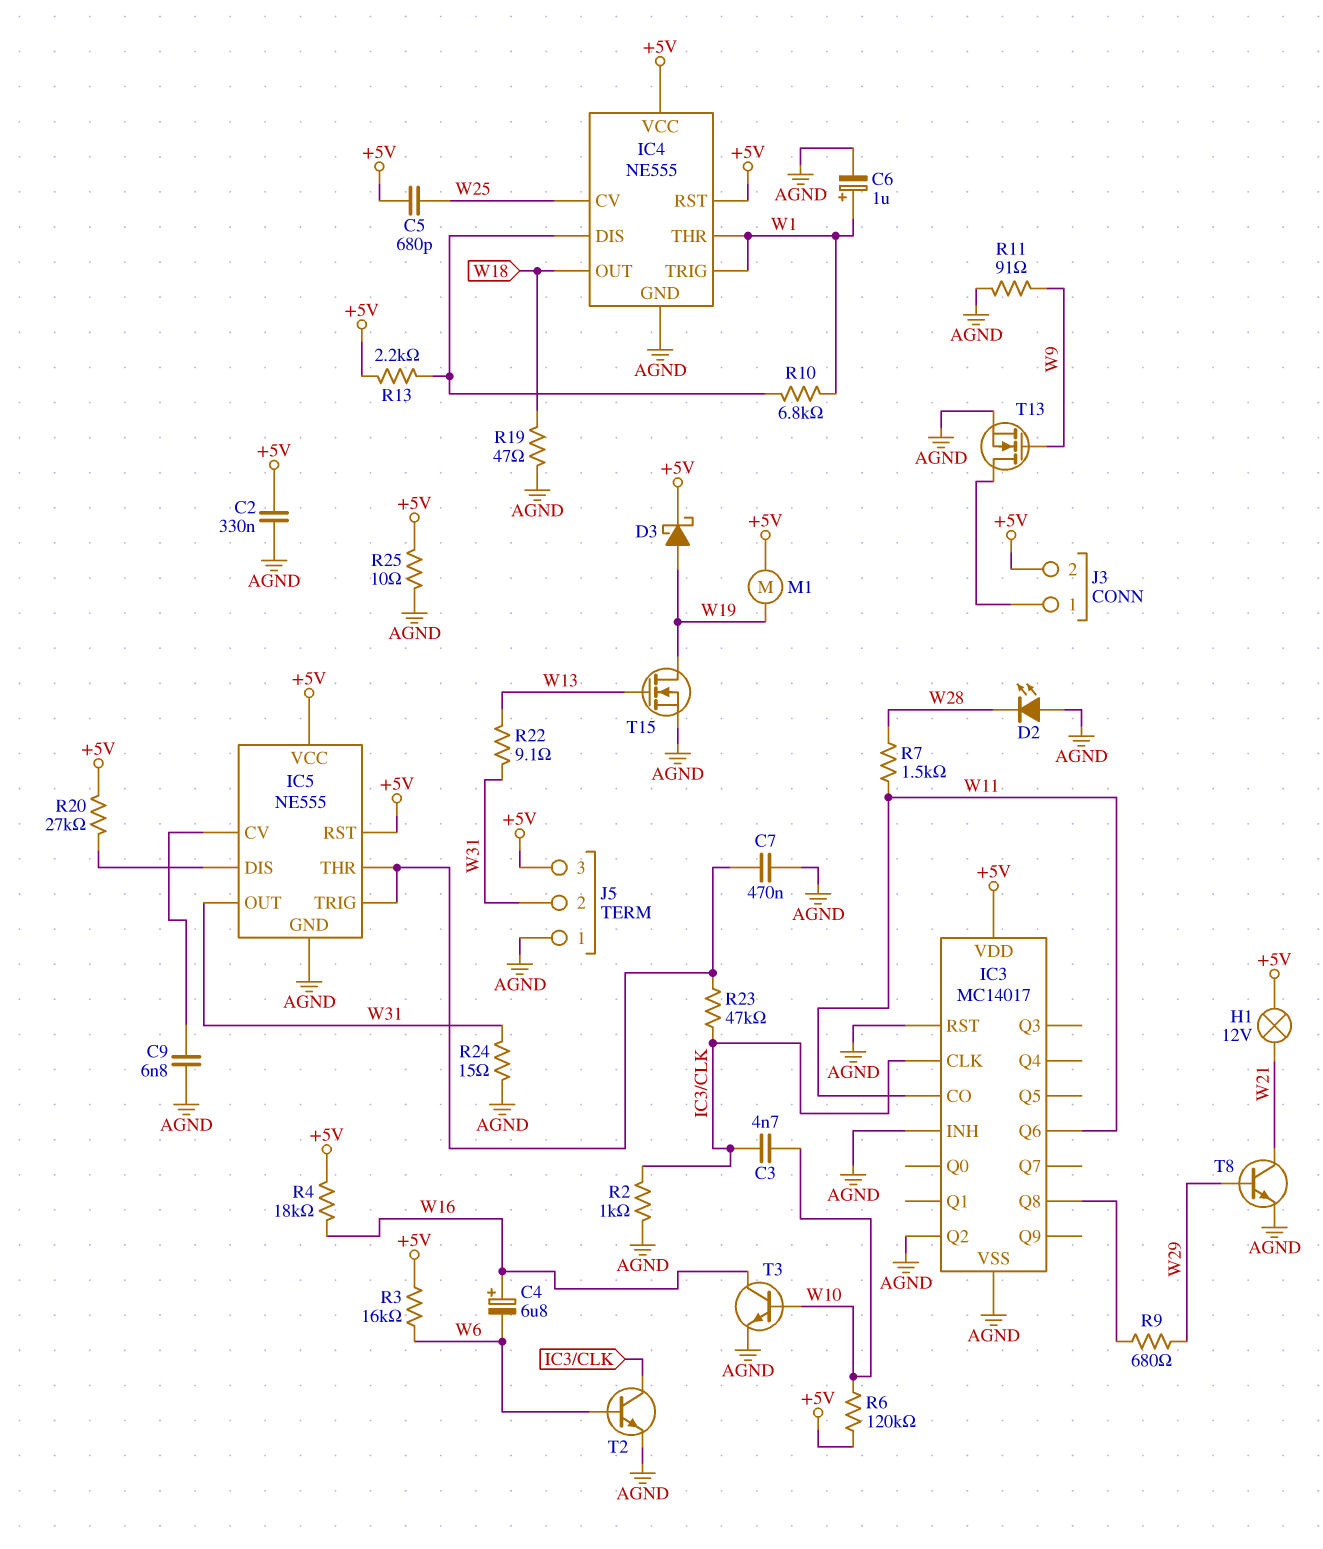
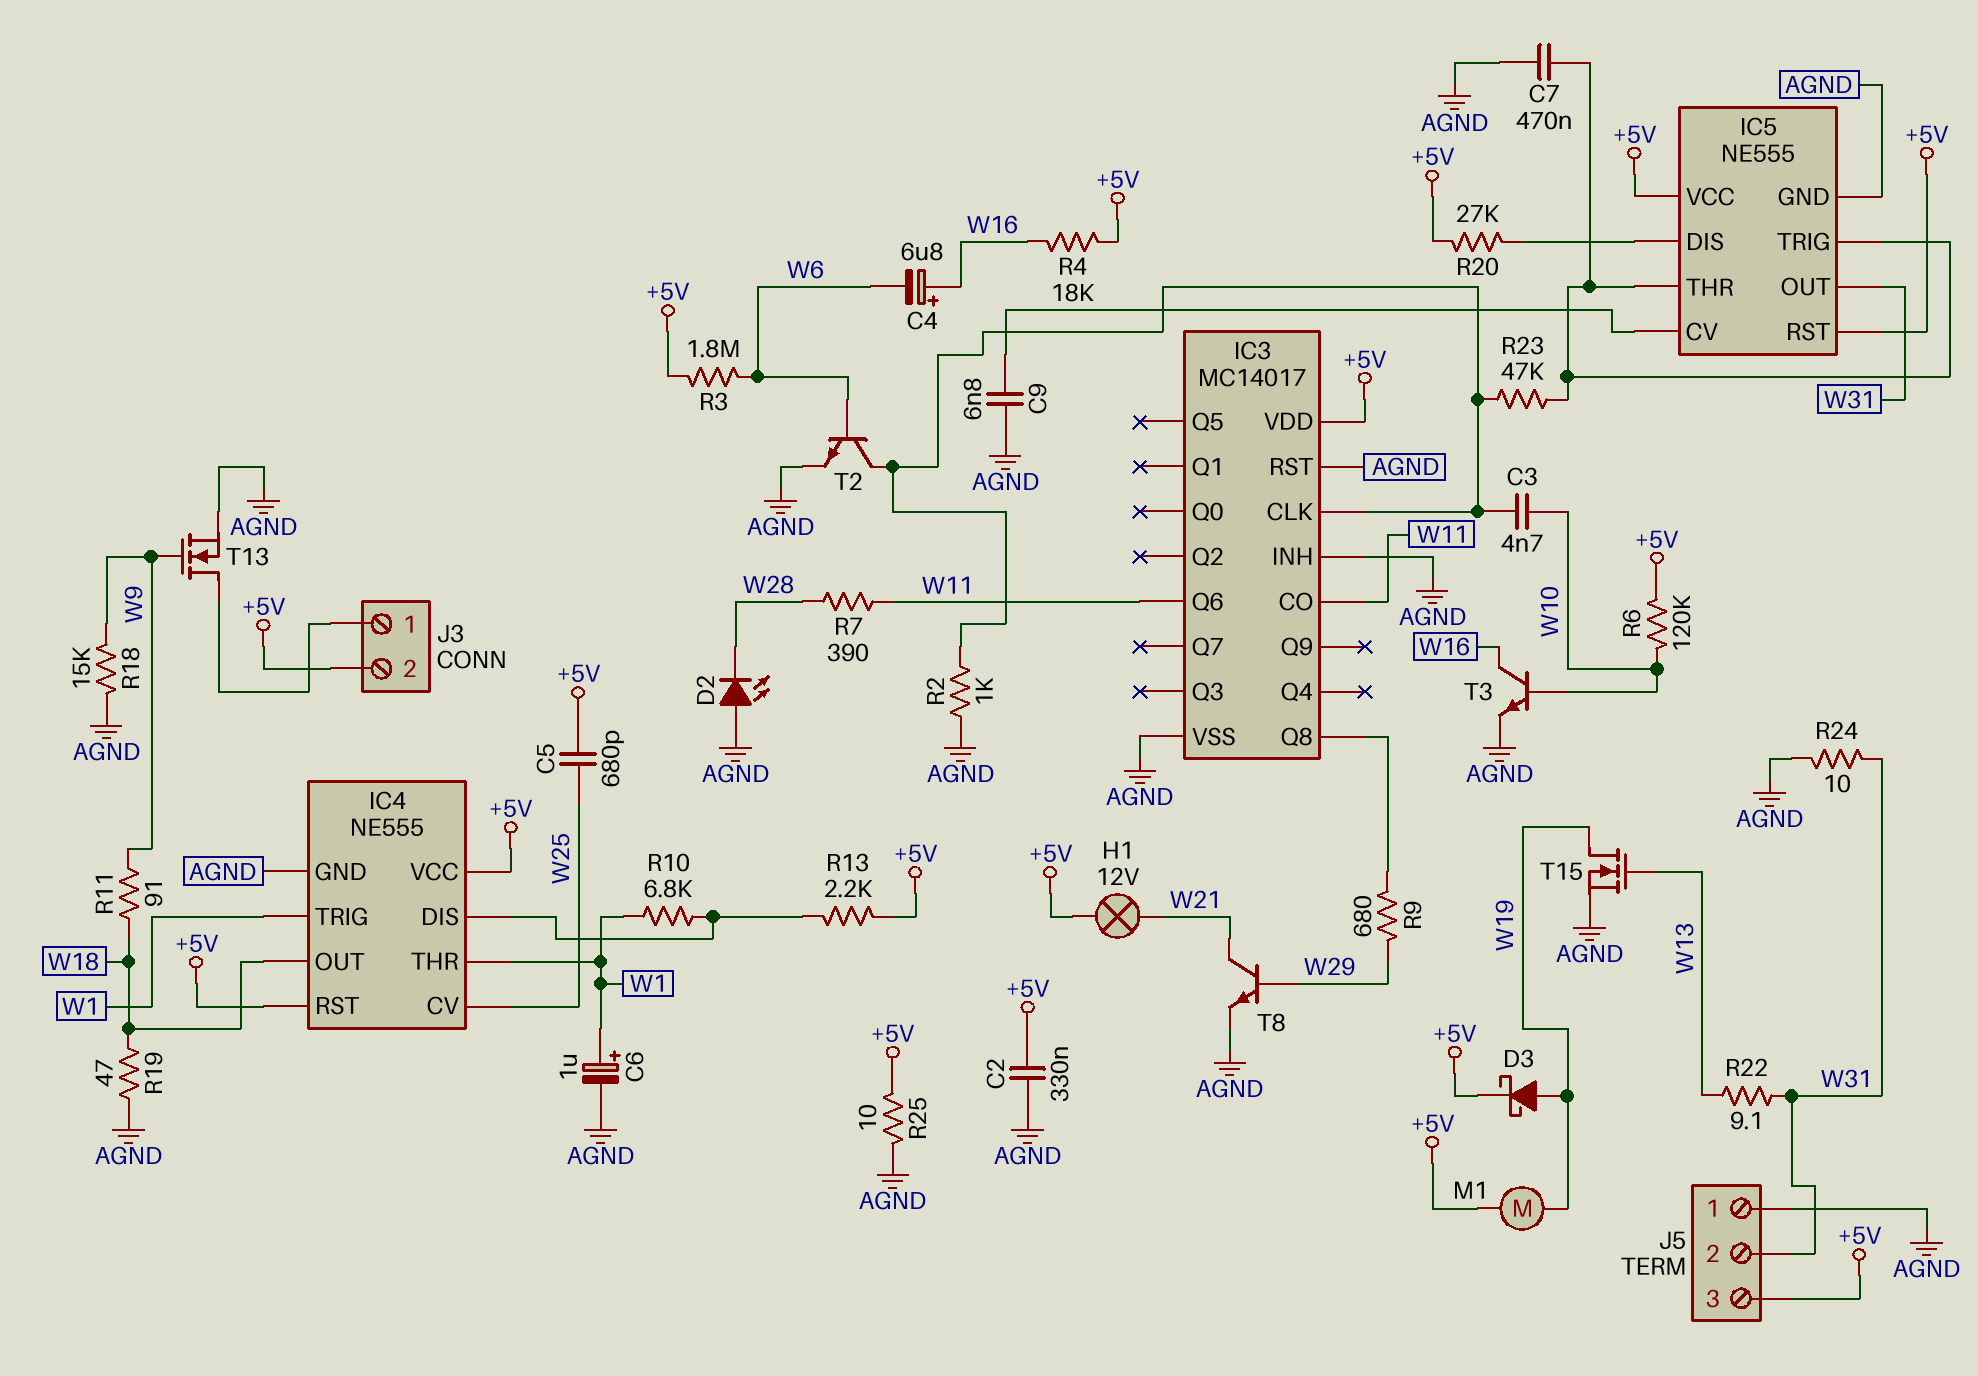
IC3 pin Q2: AGND -> none
R3: 16k (+5V, W6) -> 1.8M (+5V, W6)
R7: 1.5k (W11, W28) -> 390 (W11, W28)
R11: 91 (AGND, W9) -> 91 (W9, W18)
R18: none -> 15k (AGND, W9)
R24: 15 (AGND, W31) -> 10 (AGND, W31)

